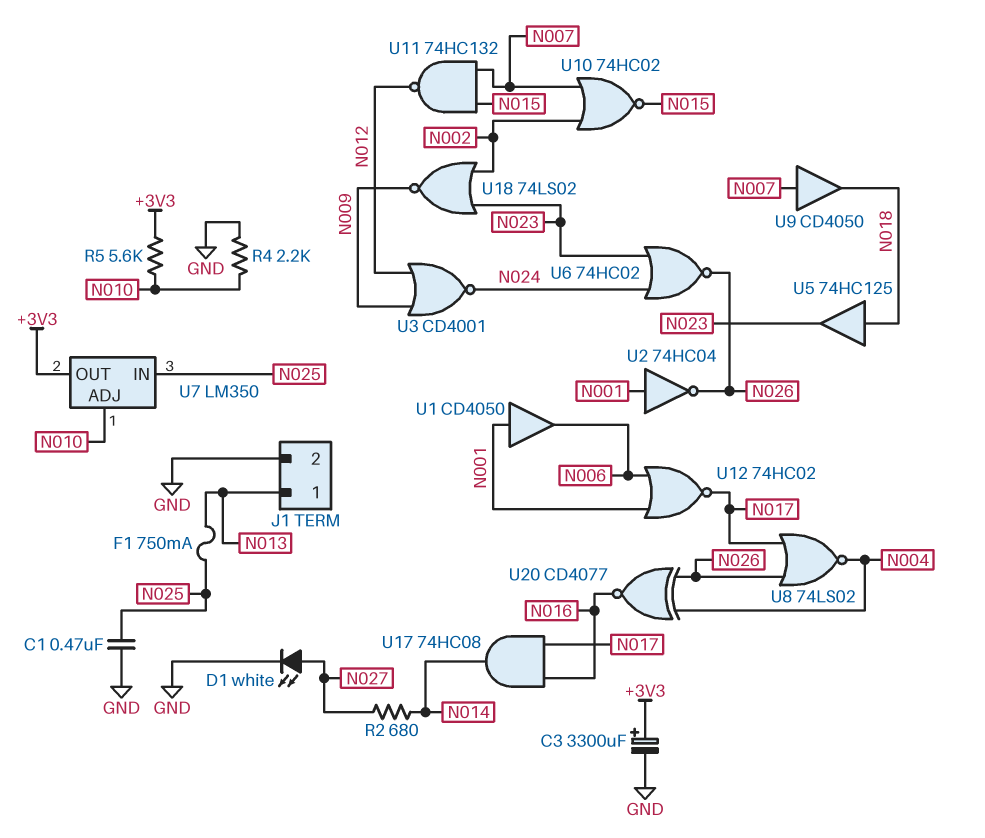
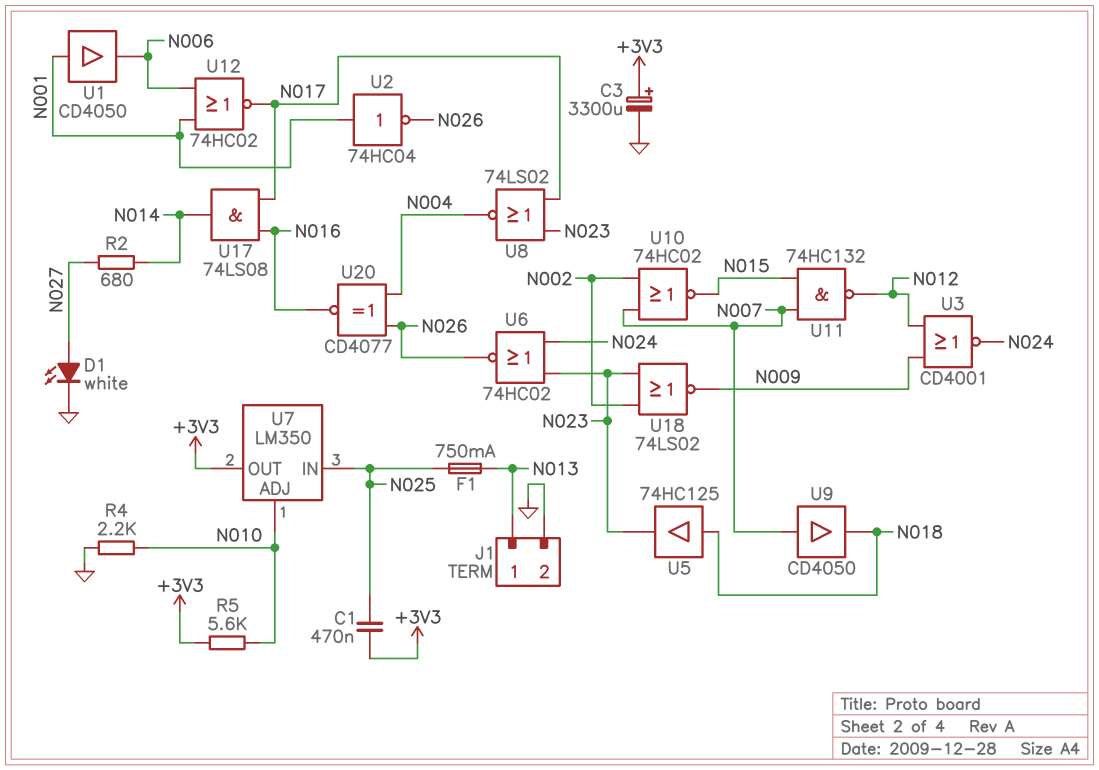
C1: 470nF (GND, N025) -> 470nF (+3V3, N025)
U8: NOR 74LS02 (in N017, in N026, out N004) -> NOR 74LS02 (in N017, in N023, out N004)
U17: AND 74HC08 (in N016, in N017, out N014) -> AND 74LS08 (in N016, in N017, out N014)

